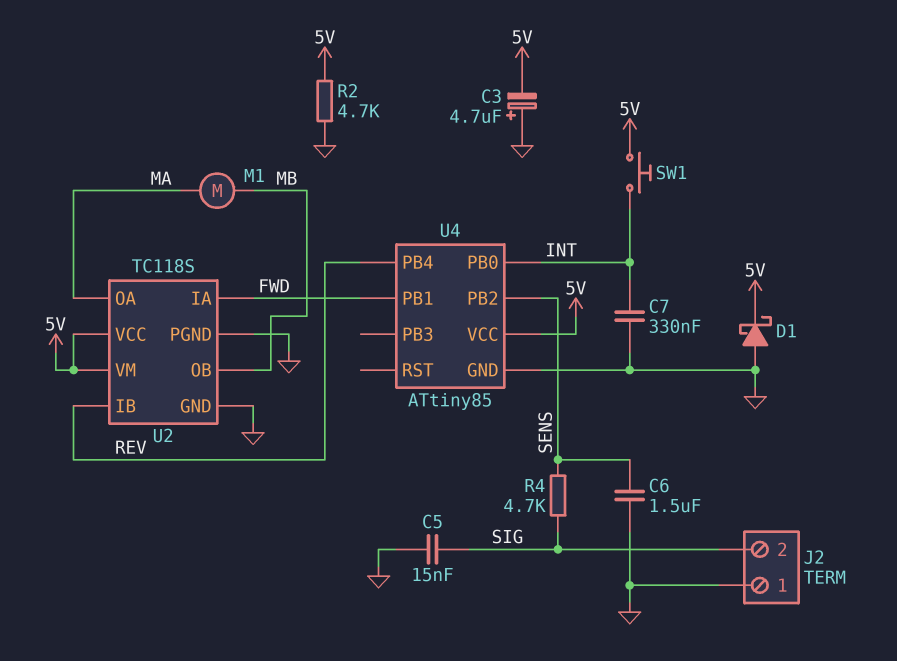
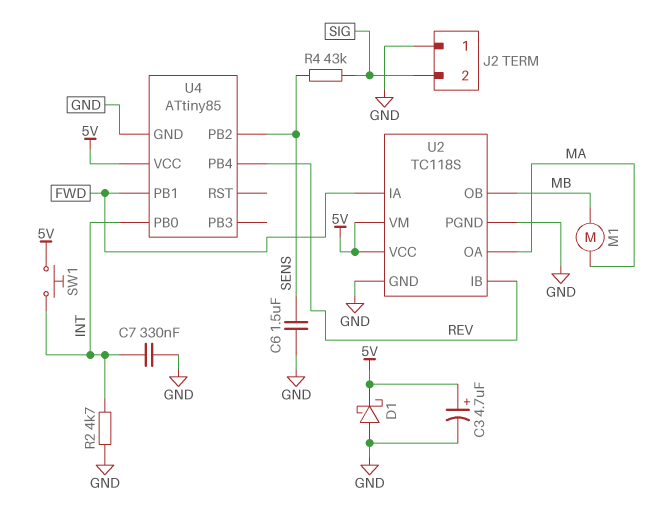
C3: 4.7uF (plus GND, minus 5V) -> 4.7uF (plus 5V, minus GND)
C5: 15nF (GND, SIG) -> none
R2: 4.7k (5V, GND) -> 4.7k (GND, INT)
R4: 4.7k (SENS, SIG) -> 43k (SENS, SIG)

